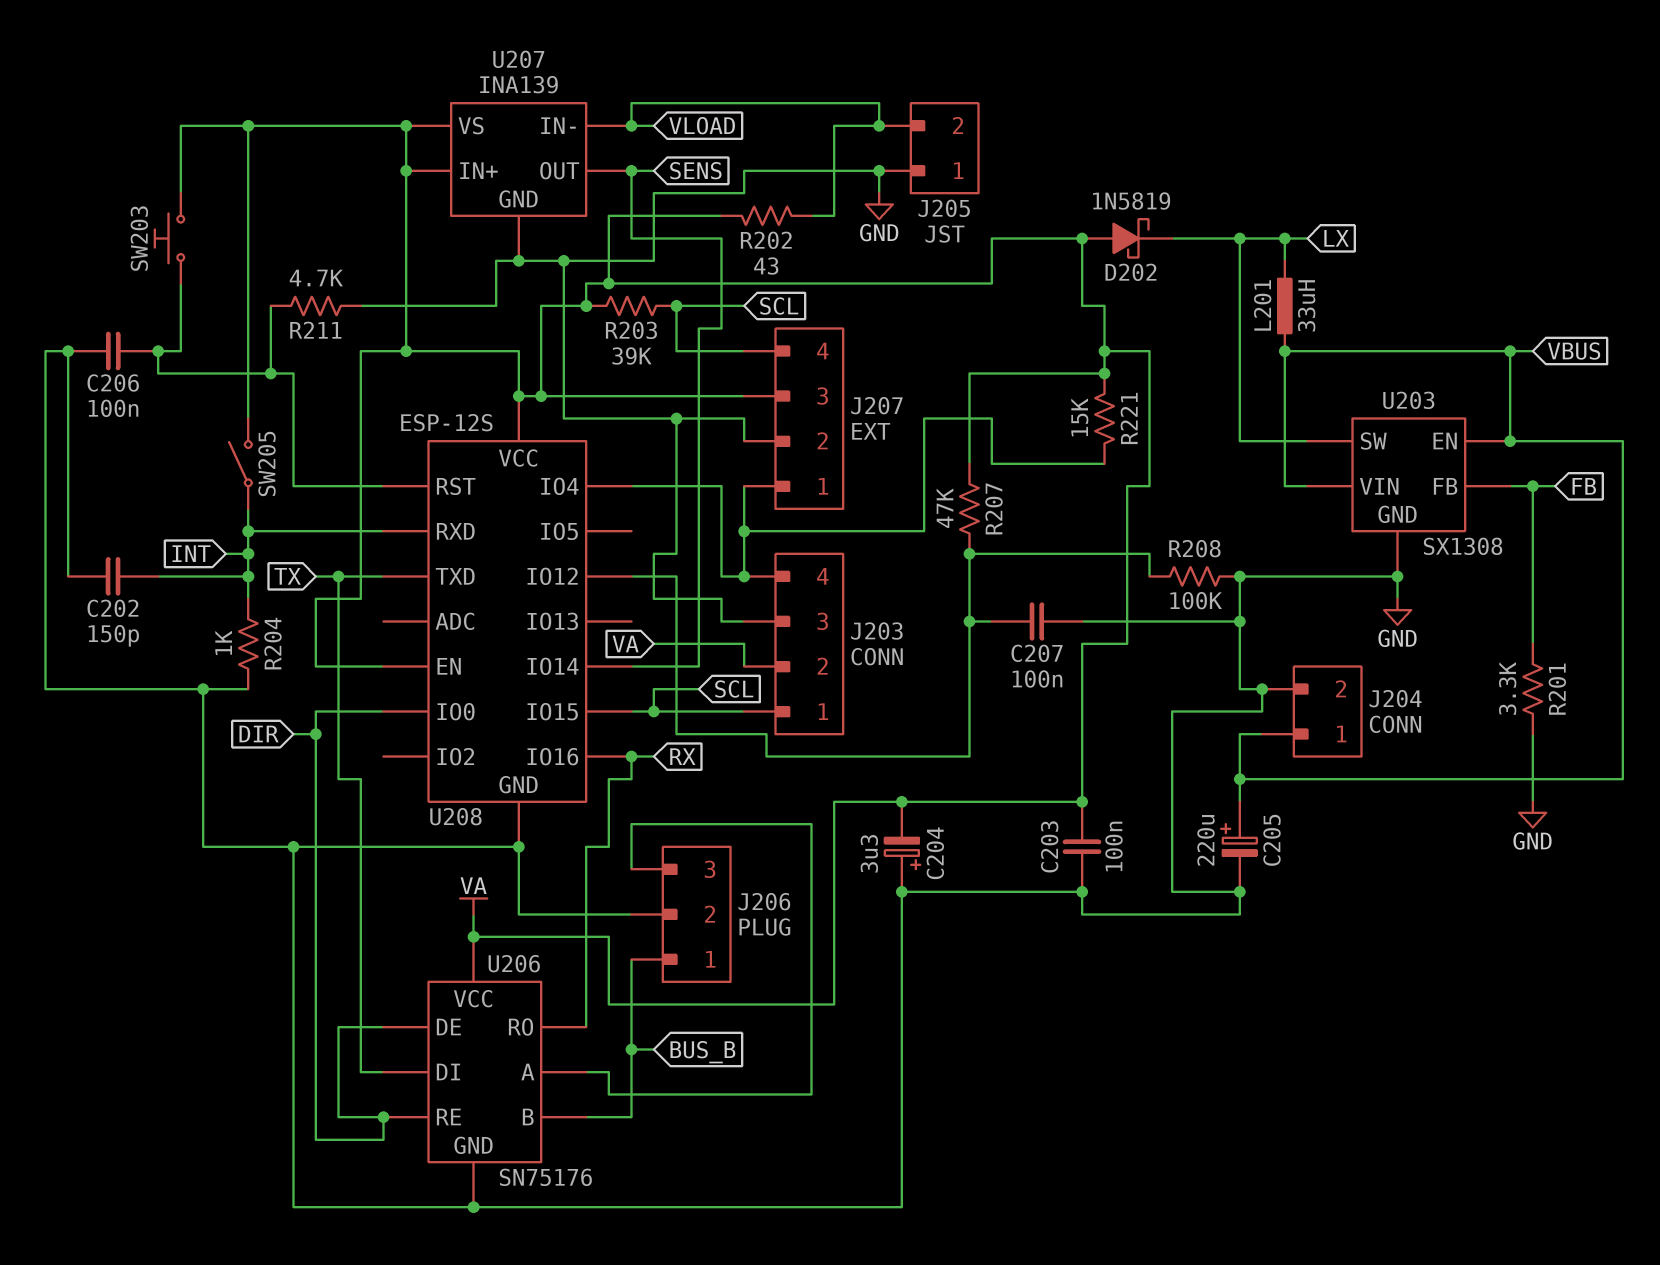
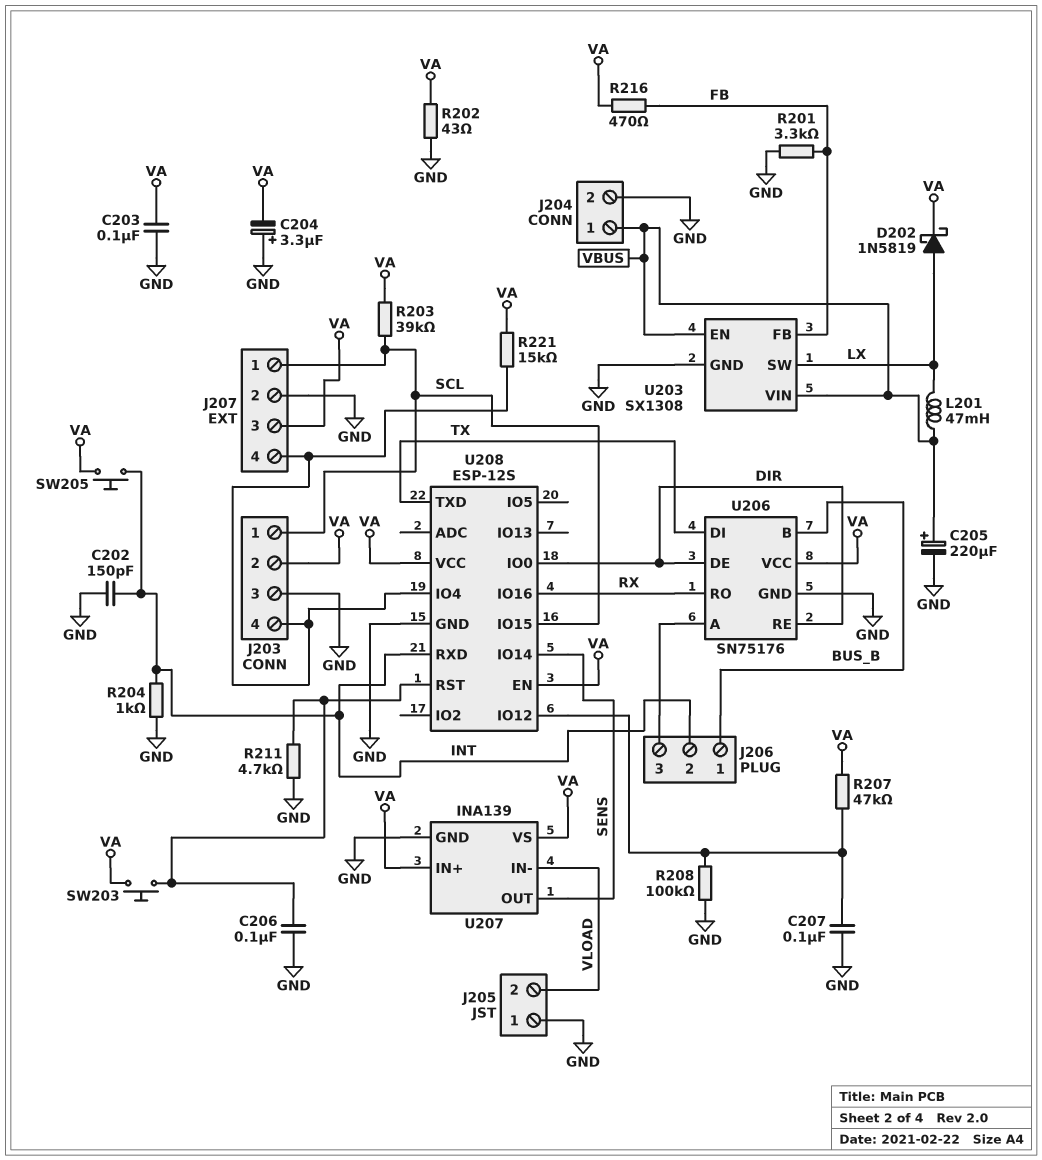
D202: schottky 1N5819 (A VA, K LX) -> schottky 1N5819 (A LX, K VA)
J206 pin 2: GND -> INT
J207 pin 1: J203/4 -> SCL
J207 pin 4: SCL -> J203/4
L201: 33uH (LX, VBUS) -> 47mH (LX, VBUS)
R202: 43 (VA, VLOAD) -> 43 (GND, VA)
R216: none -> 470 (FB, VA)
SW205: switch (INT, VA) -> button (INT, VA)

